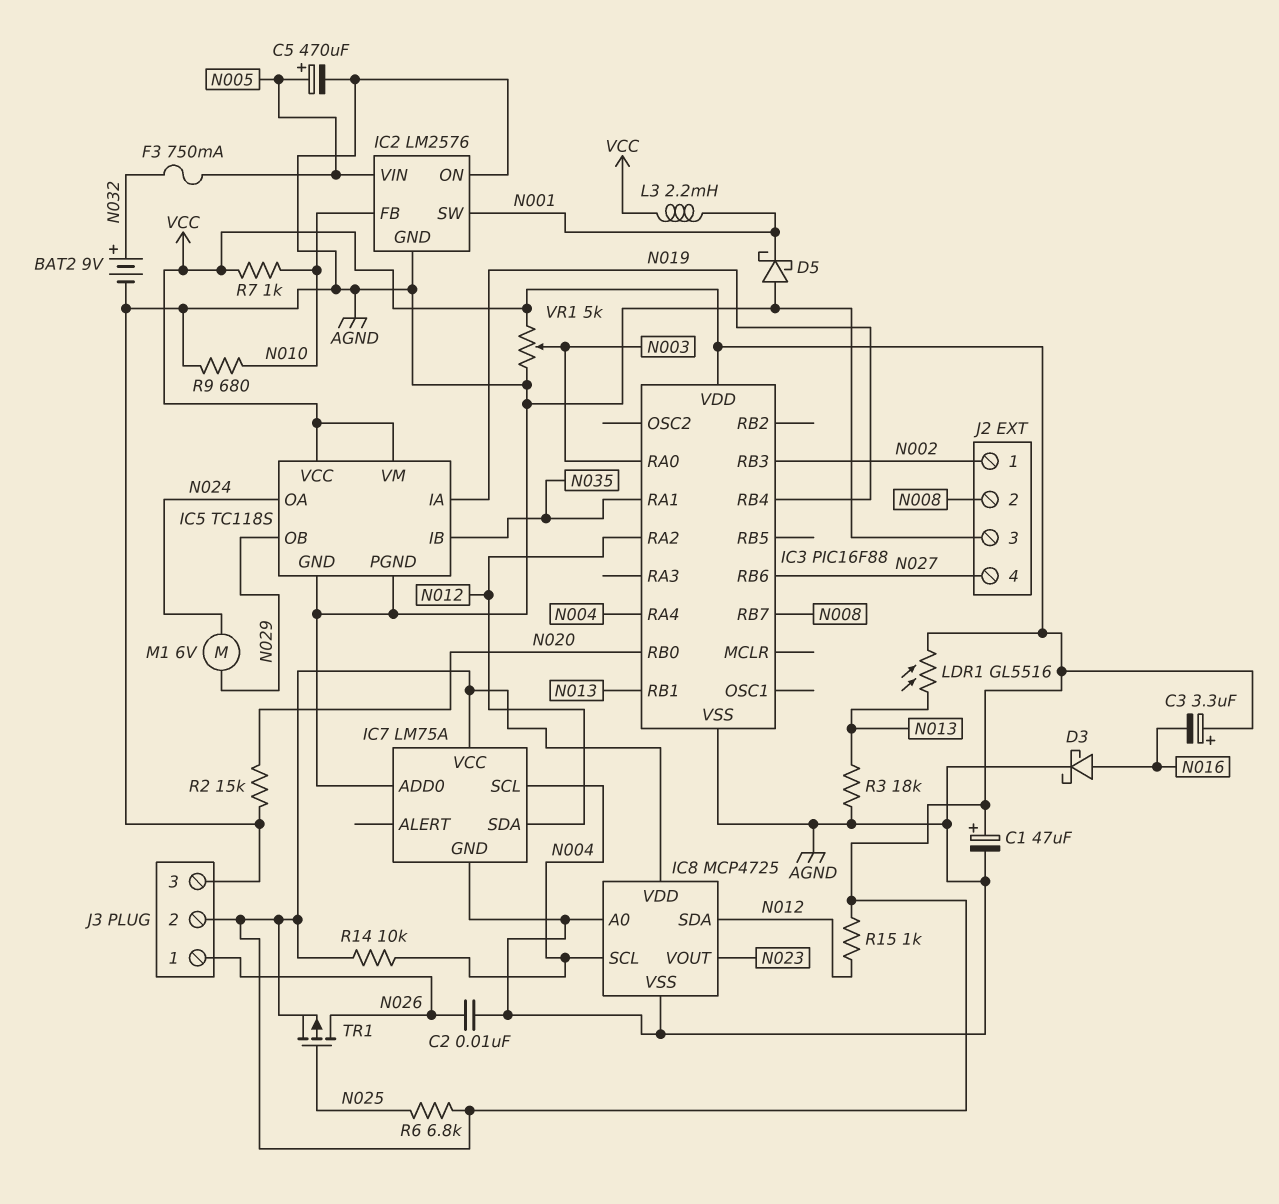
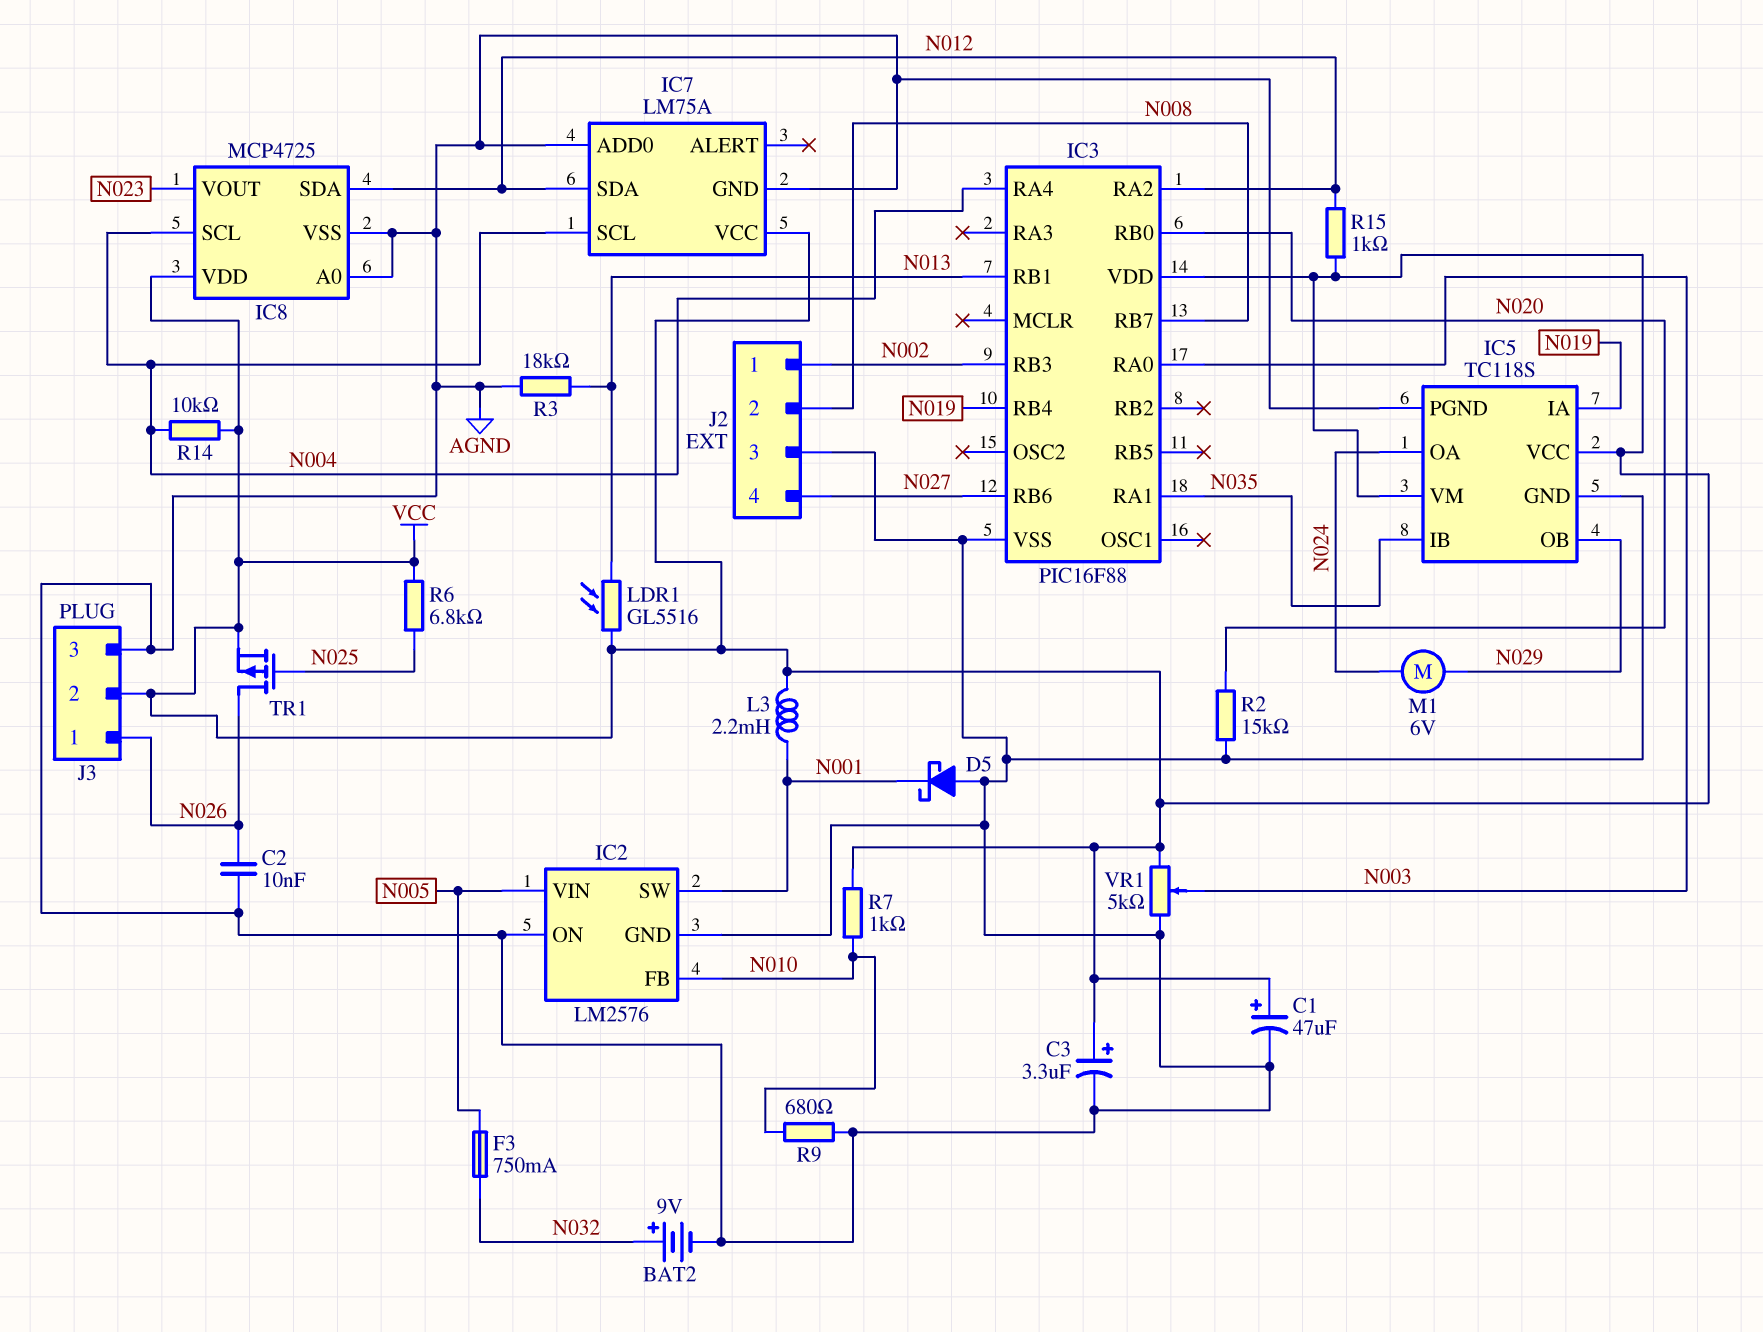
C3: 3.3uF (plus VCC, minus N016) -> 3.3uF (plus VCC, minus AGND)
C5: 470uF (plus N005, minus AGND) -> none
D3: schottky (A N016, K AGND) -> none

